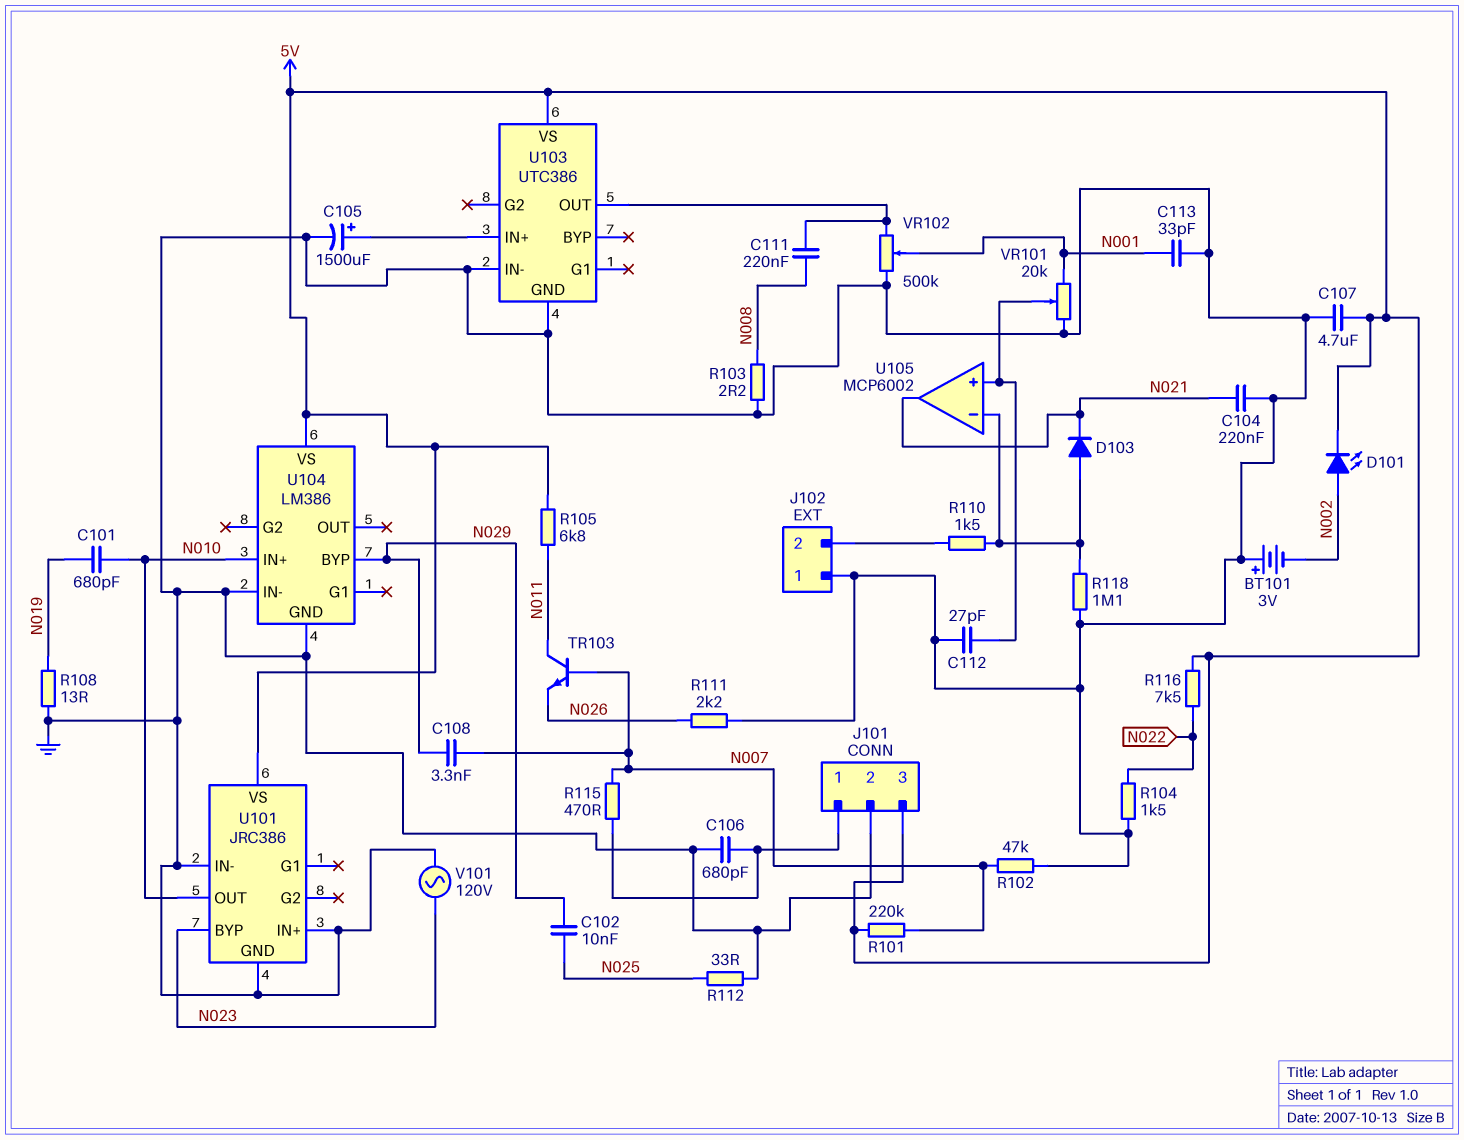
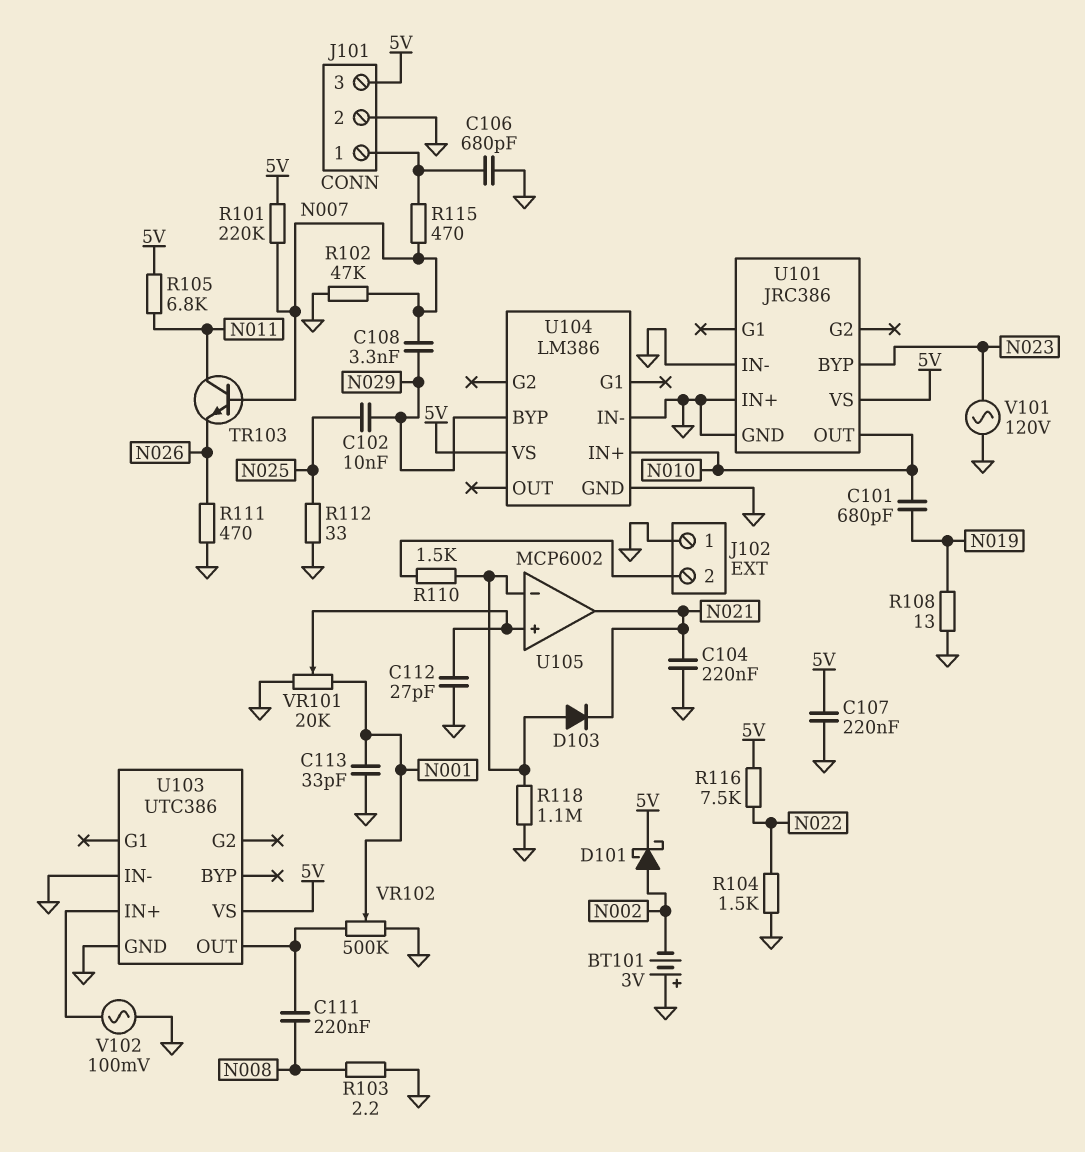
C105: 1500uF (plus U103/IN+, minus GND) -> none
C107: 4.7uF (5V, GND) -> 220nF (5V, GND)
D101: LED (A N002, K 5V) -> schottky (A N002, K 5V)
R111: 2.2k (GND, N026) -> 470 (GND, N026)
V102: none -> AC 100mV (GND, U103/IN+)

